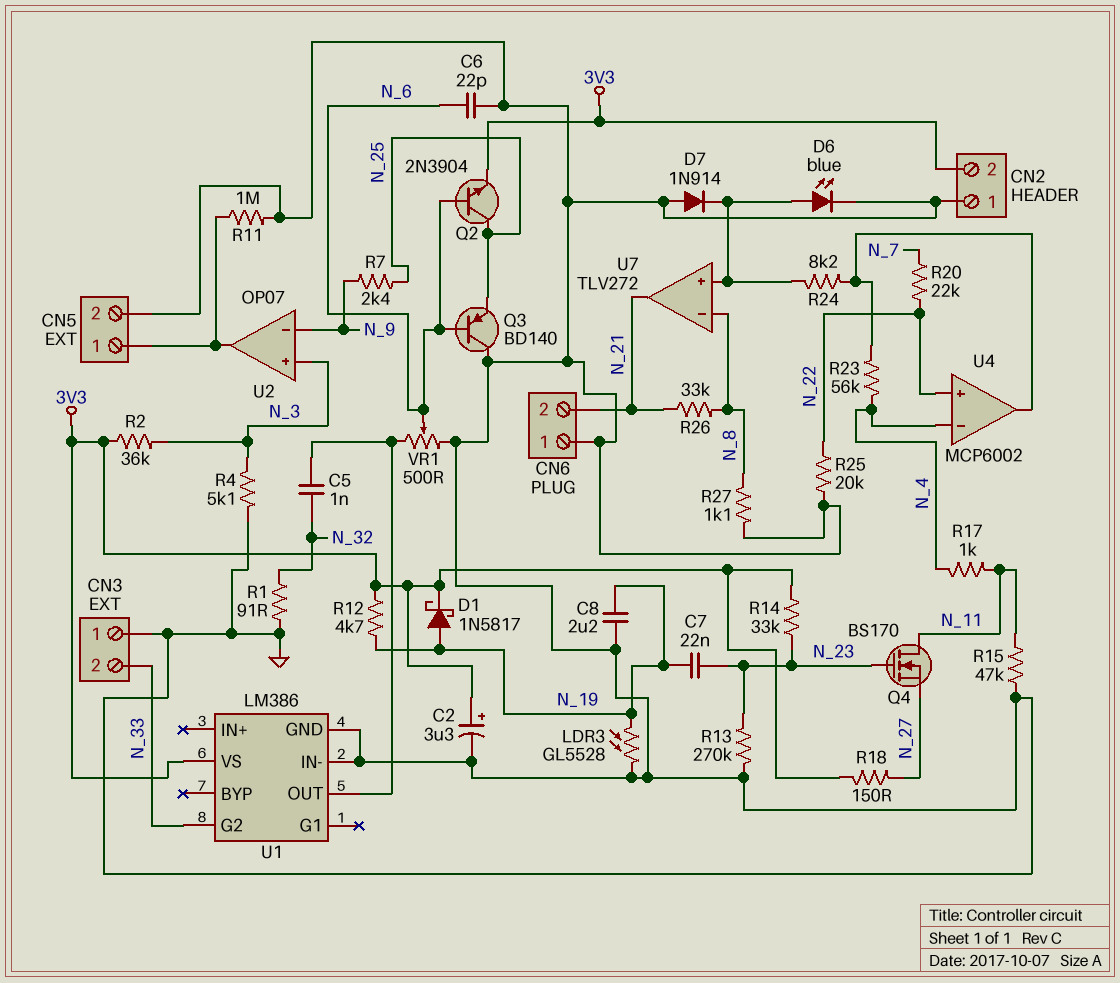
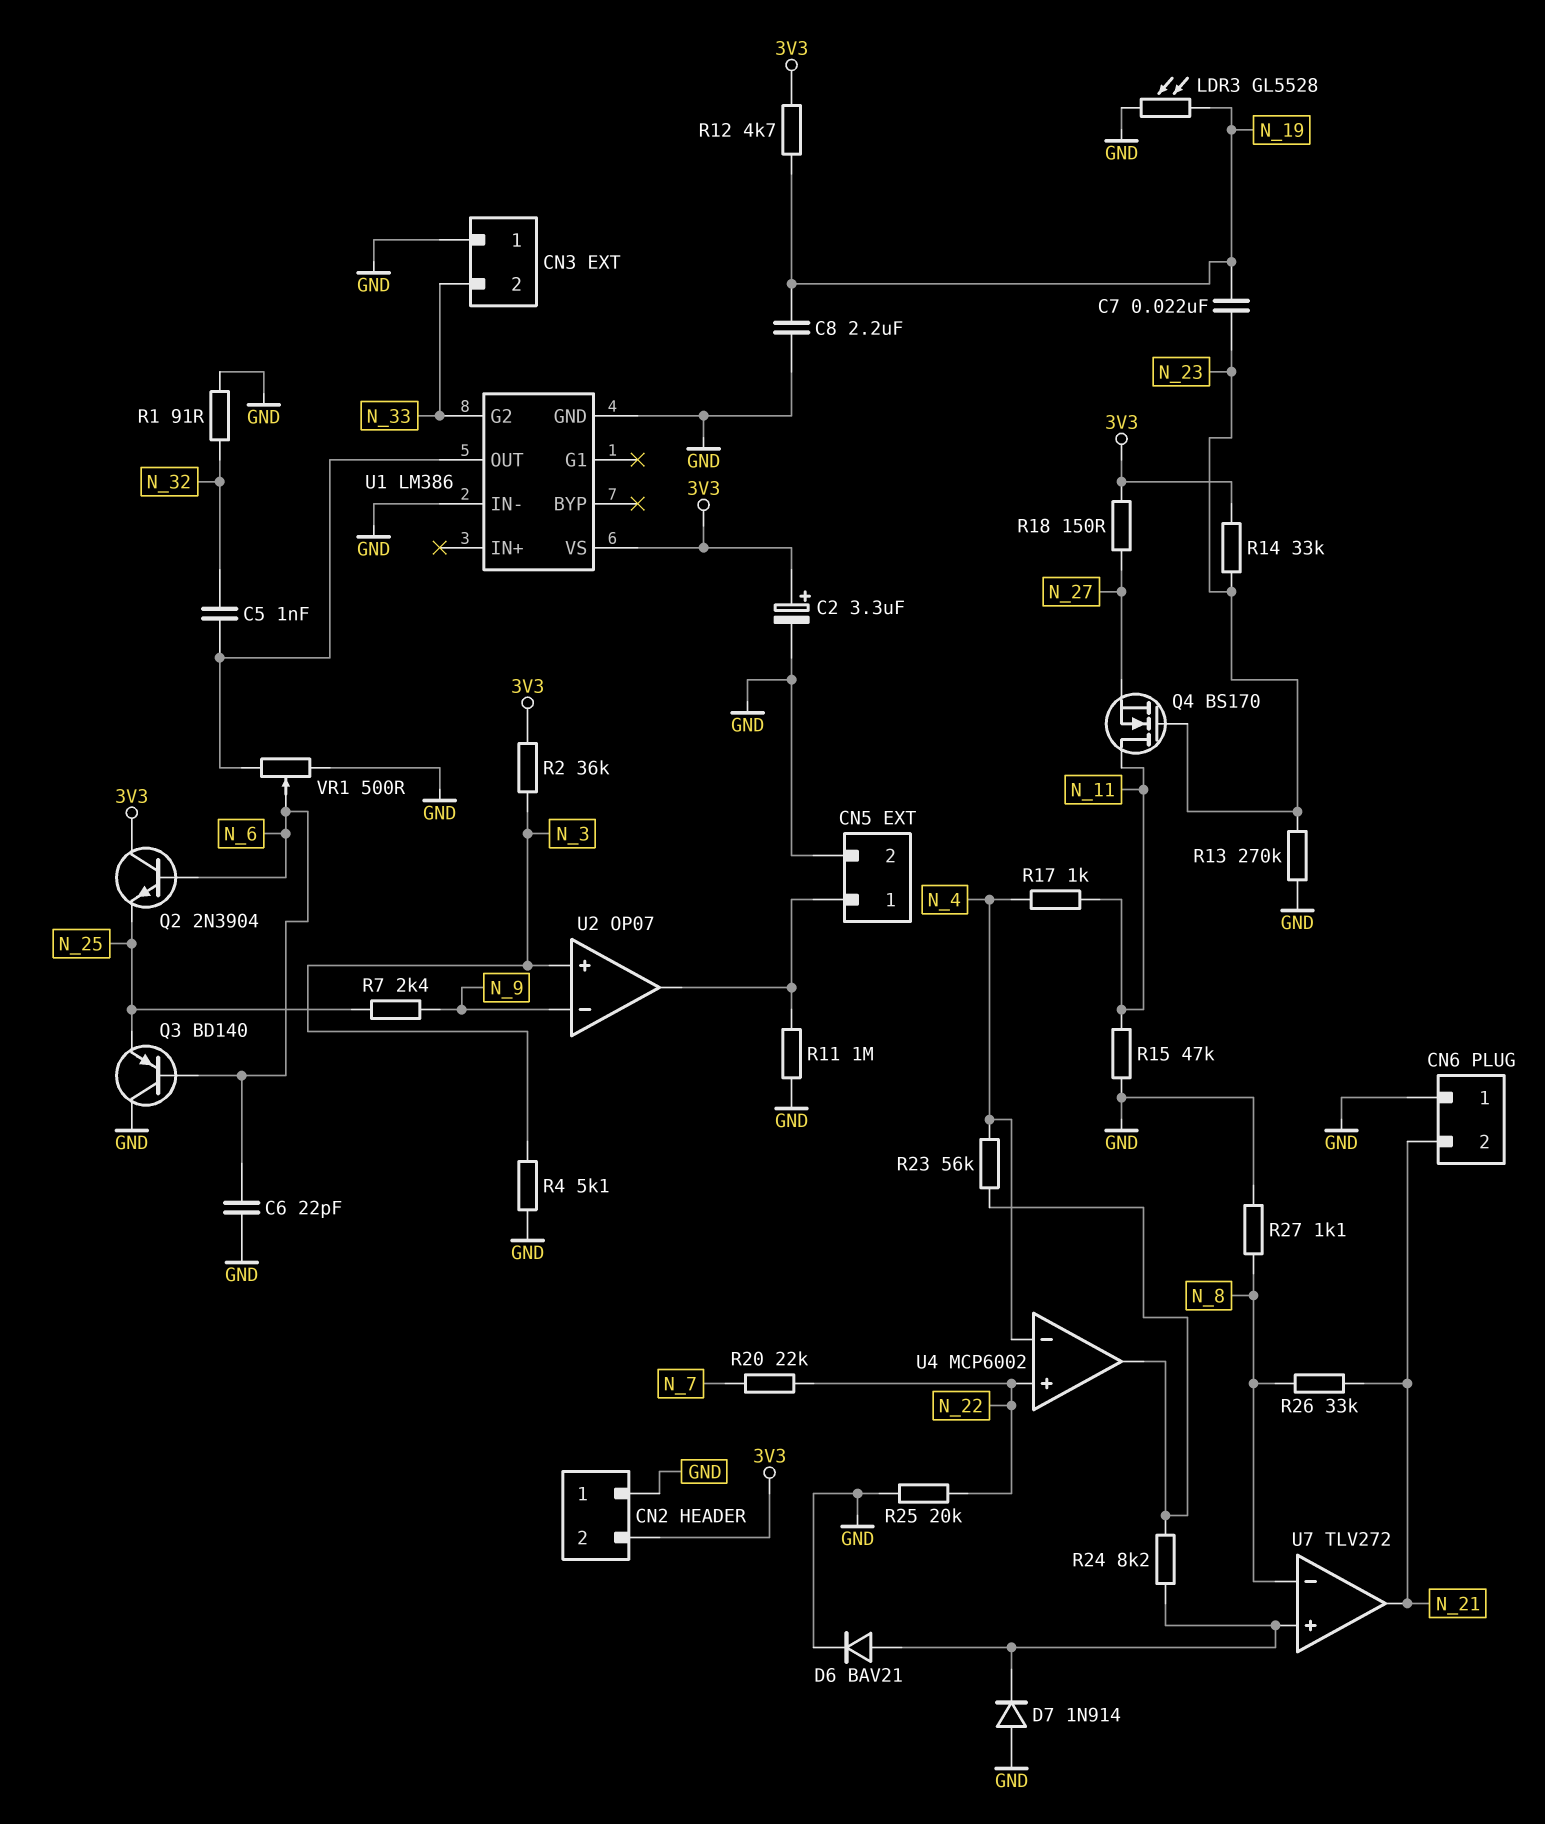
D1: schottky 1N5817 (A N_19, K 3V3) -> none
D6: LED blue (A U7/in+, K GND) -> diode BAV21 (A U7/in+, K GND)
Q2: NPN 2N3904 (B N_6, C N_25, E 3V3) -> NPN 2N3904 (B N_6, C 3V3, E N_25)

